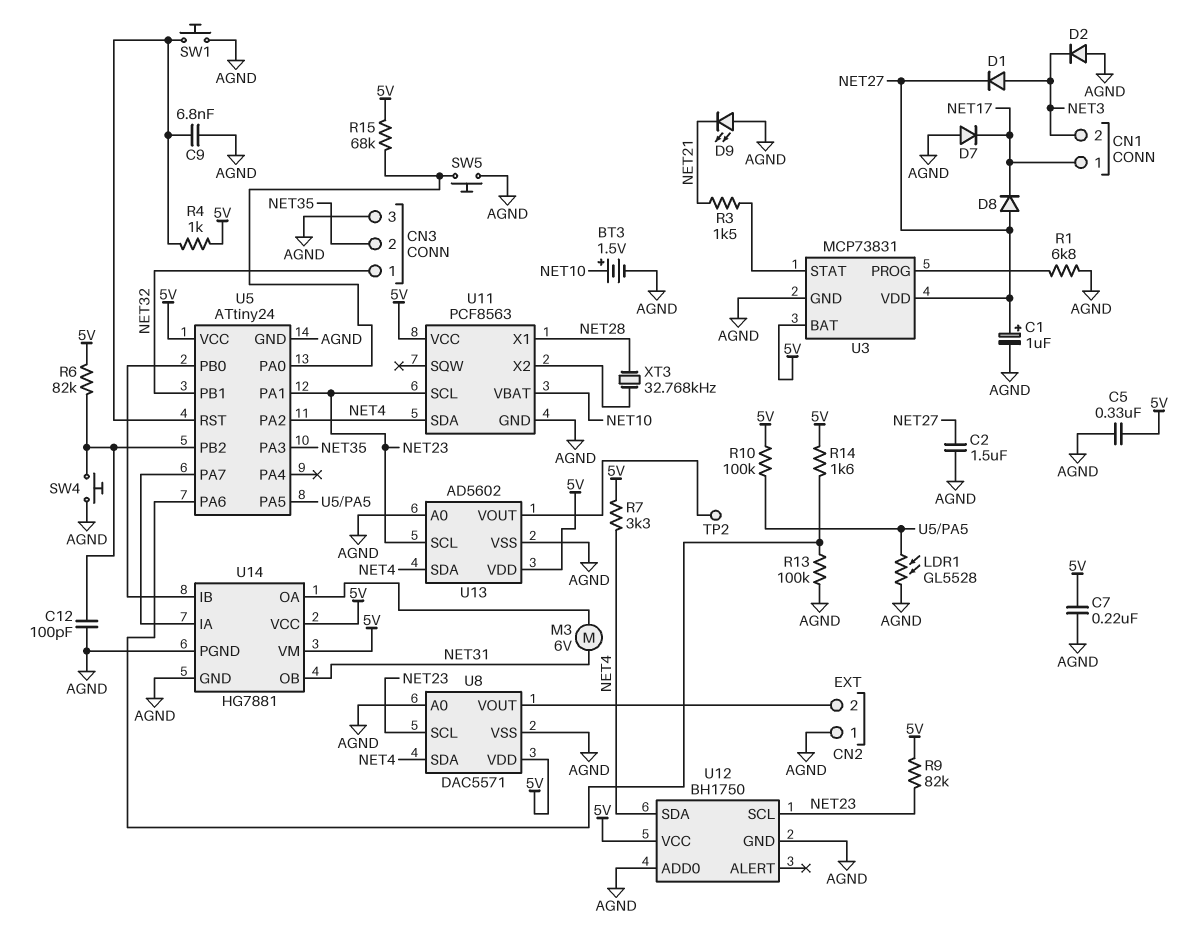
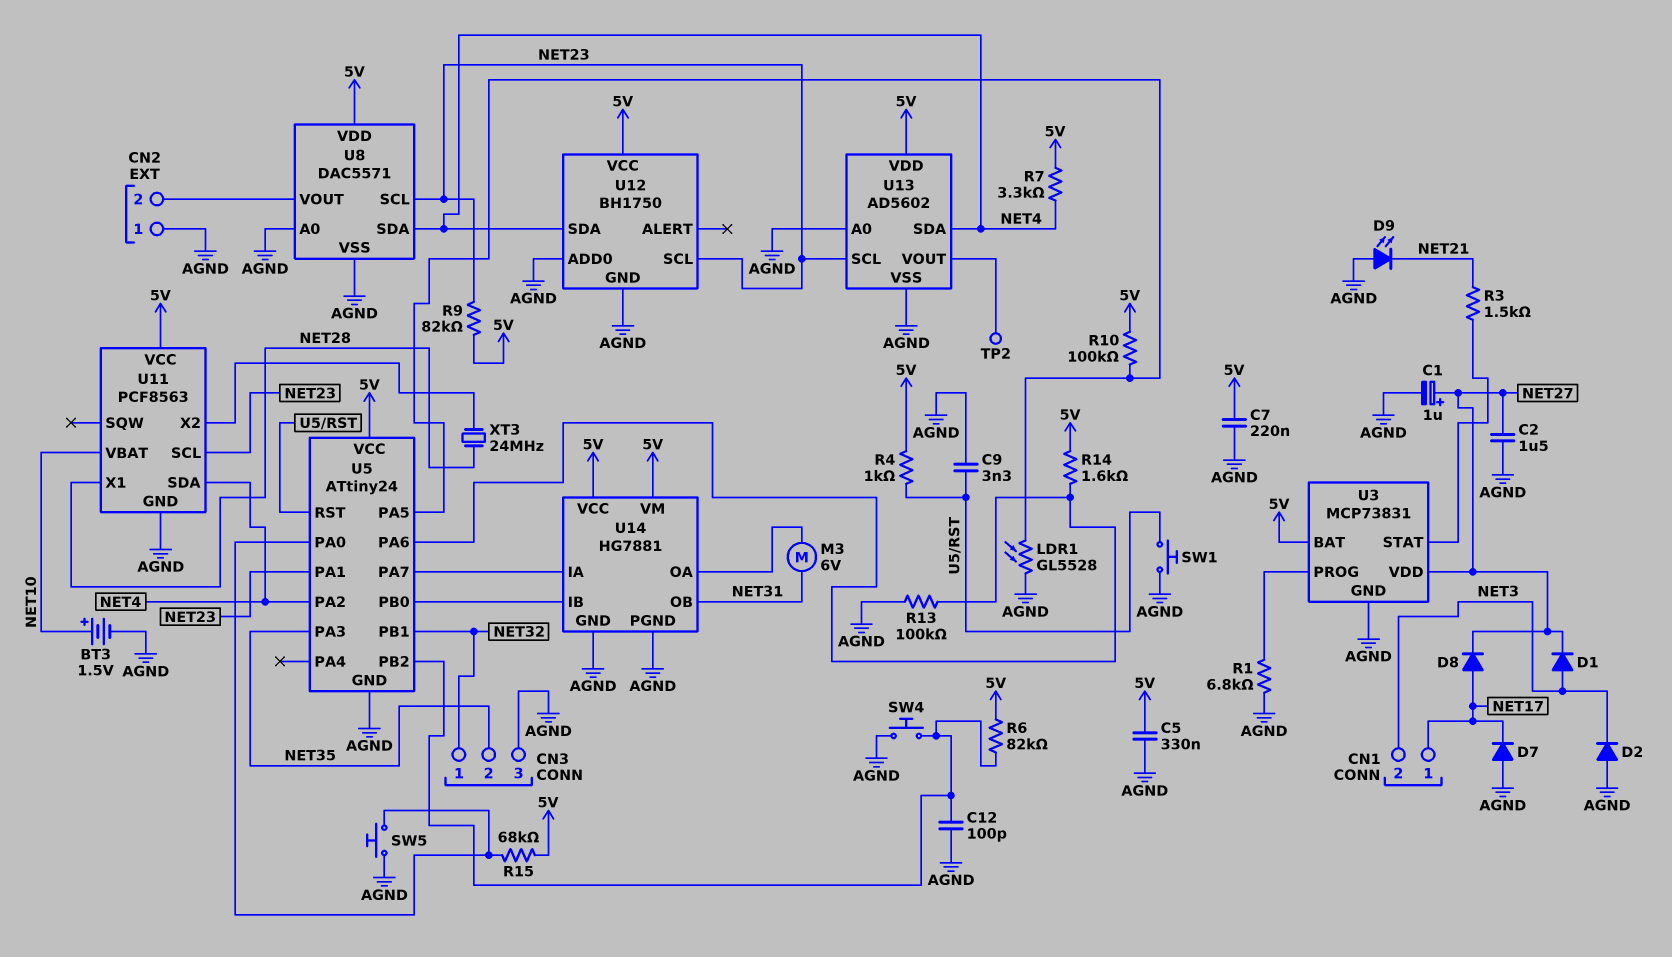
C9: 6.8nF (AGND, U5/RST) -> 3.3nF (AGND, U5/RST)
D8: diode (A NET27, K NET17) -> diode (A NET17, K NET27)
XT3: 32.768kHz (NET28, U11/X2) -> 24MHz (NET28, U11/X2)

